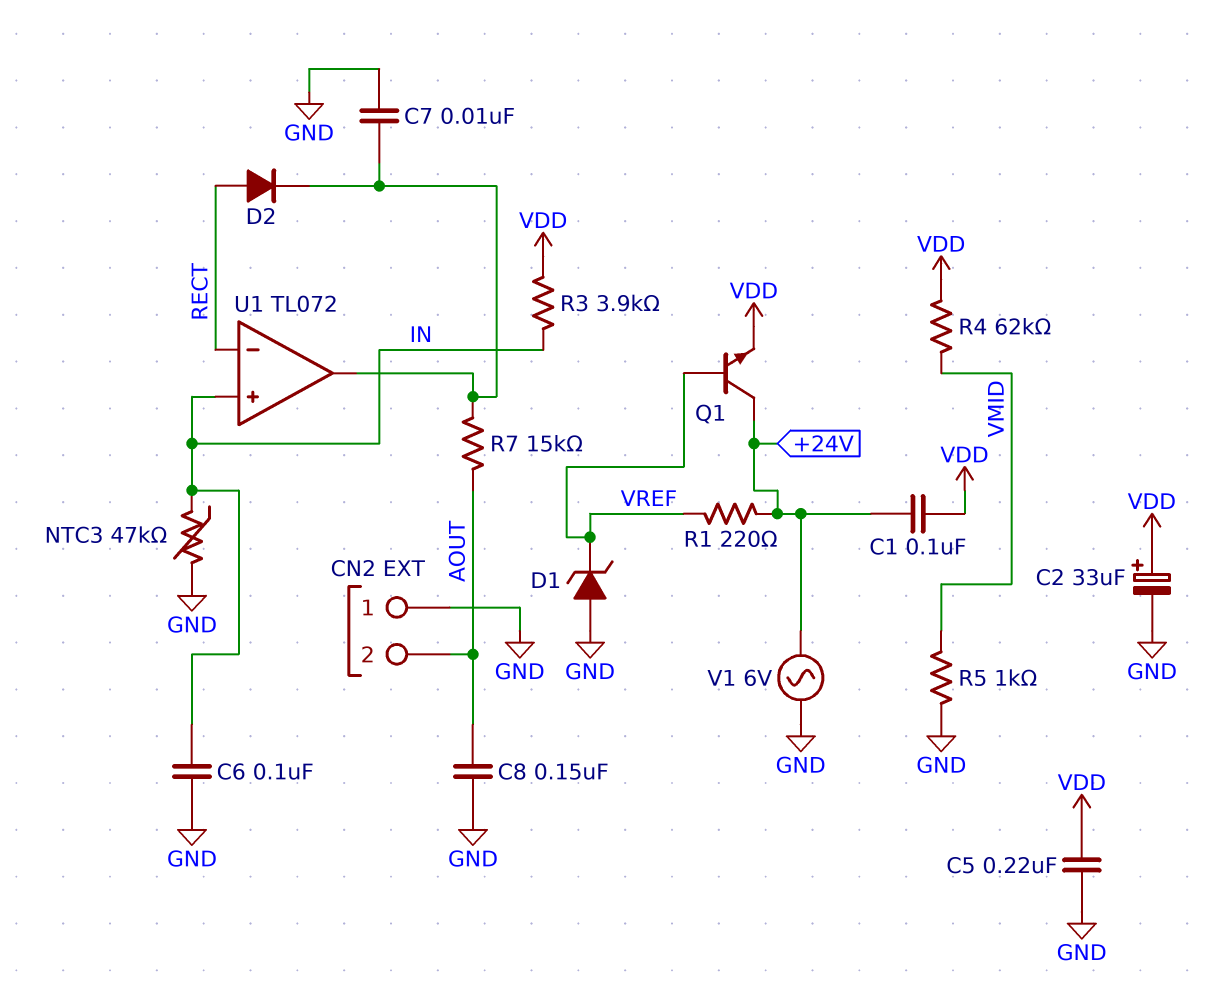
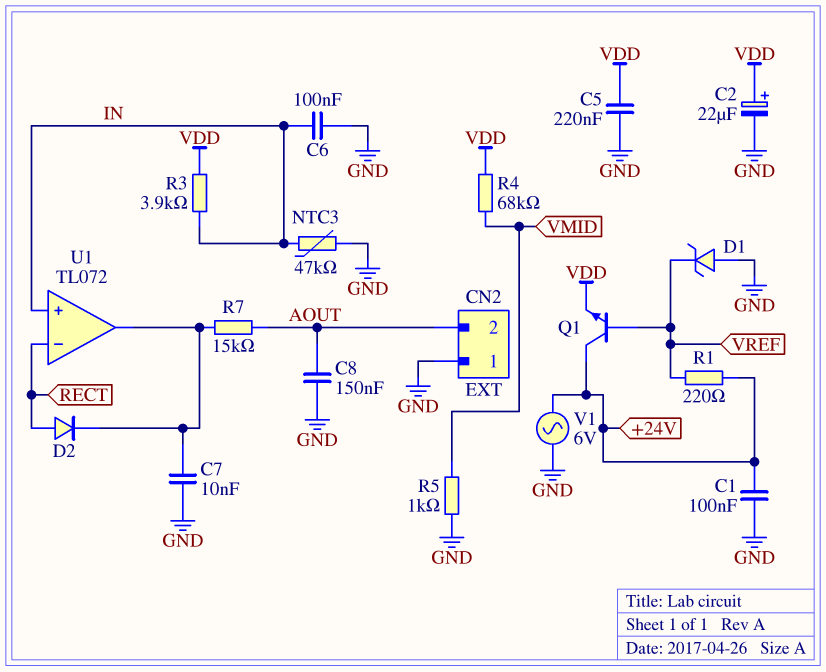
C1: 100nF (+24V, VDD) -> 100nF (+24V, GND)
C2: 33uF (plus VDD, minus GND) -> 22uF (plus VDD, minus GND)
R4: 62k (VDD, VMID) -> 68k (VDD, VMID)

